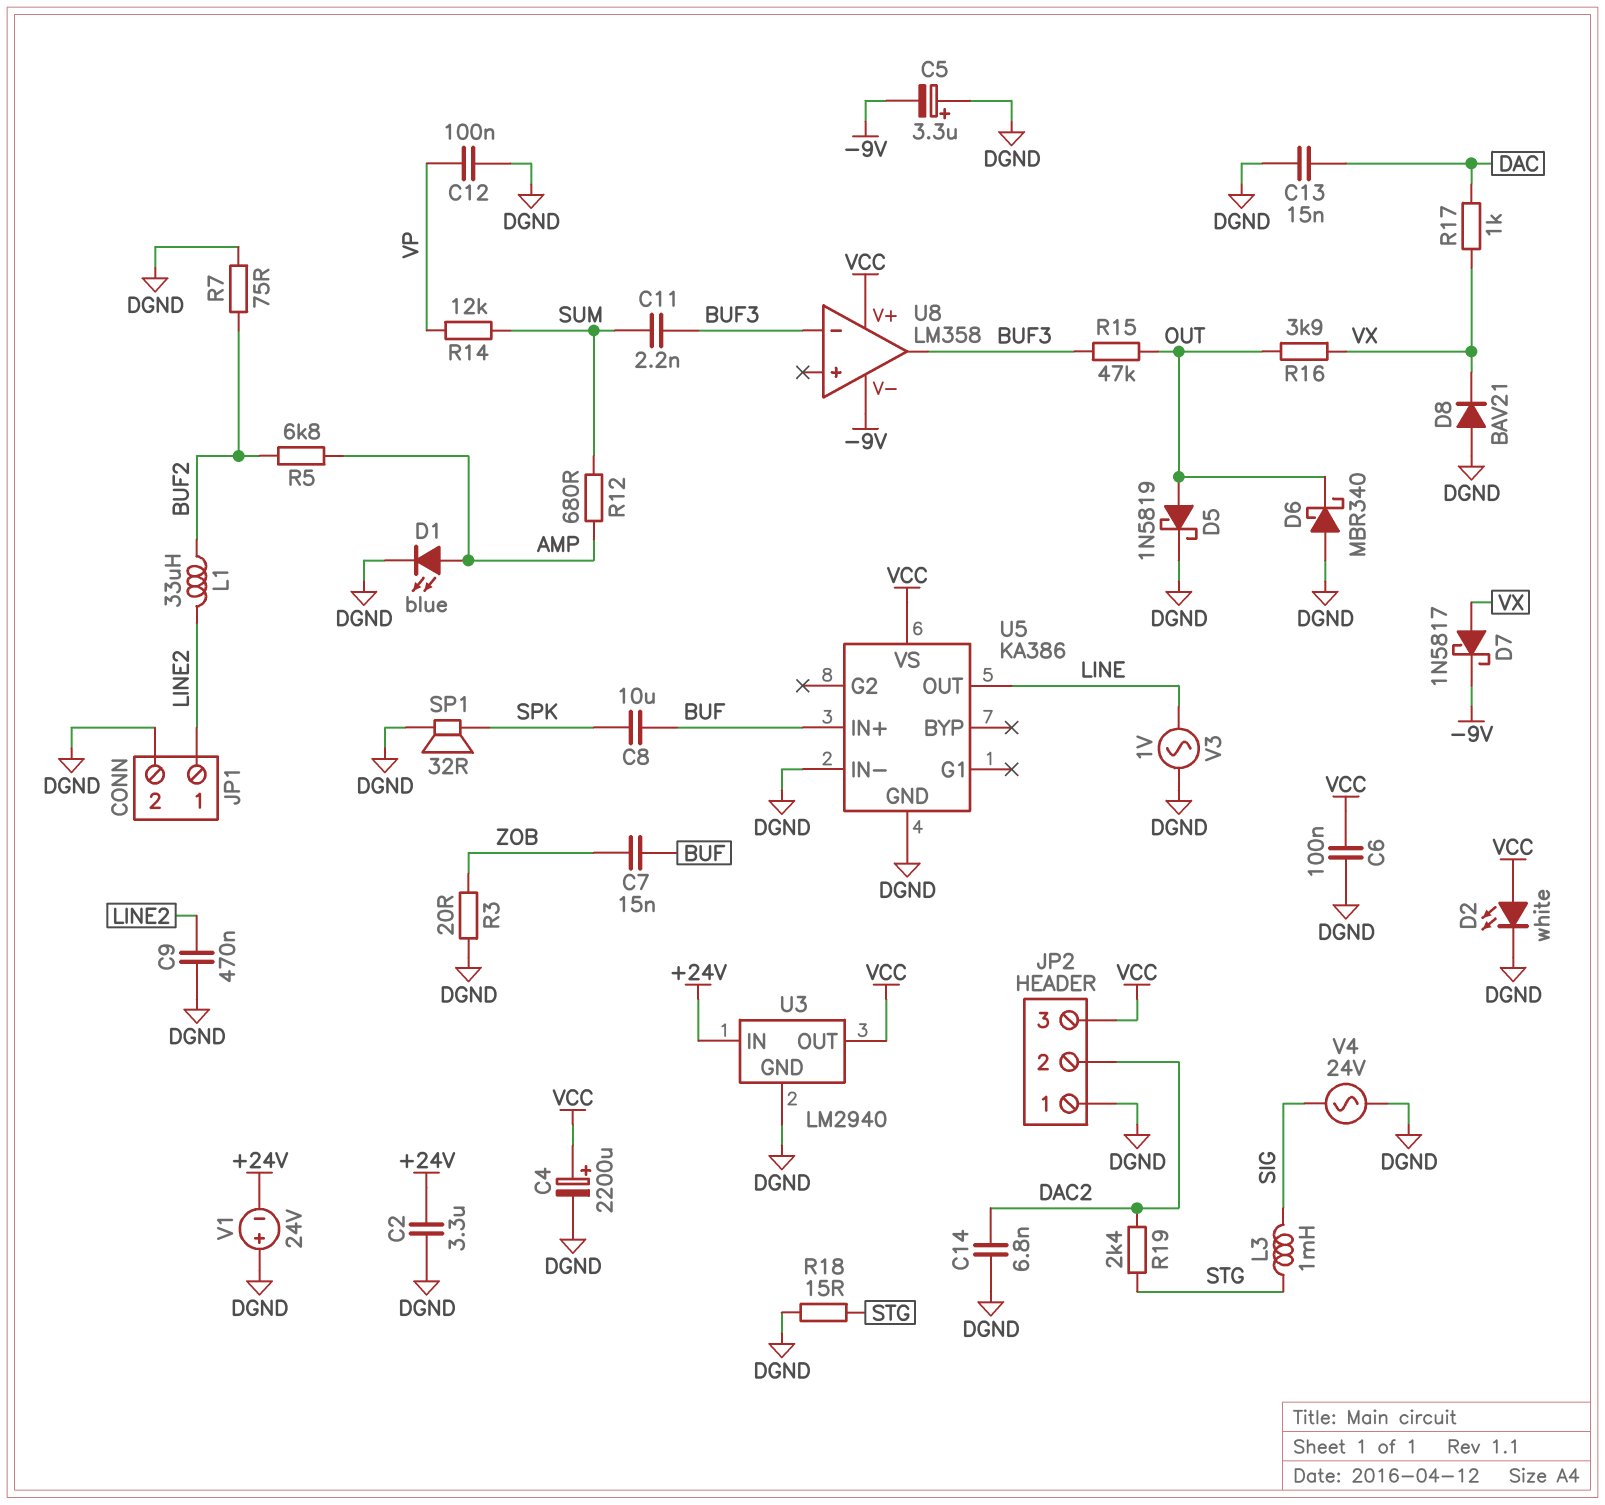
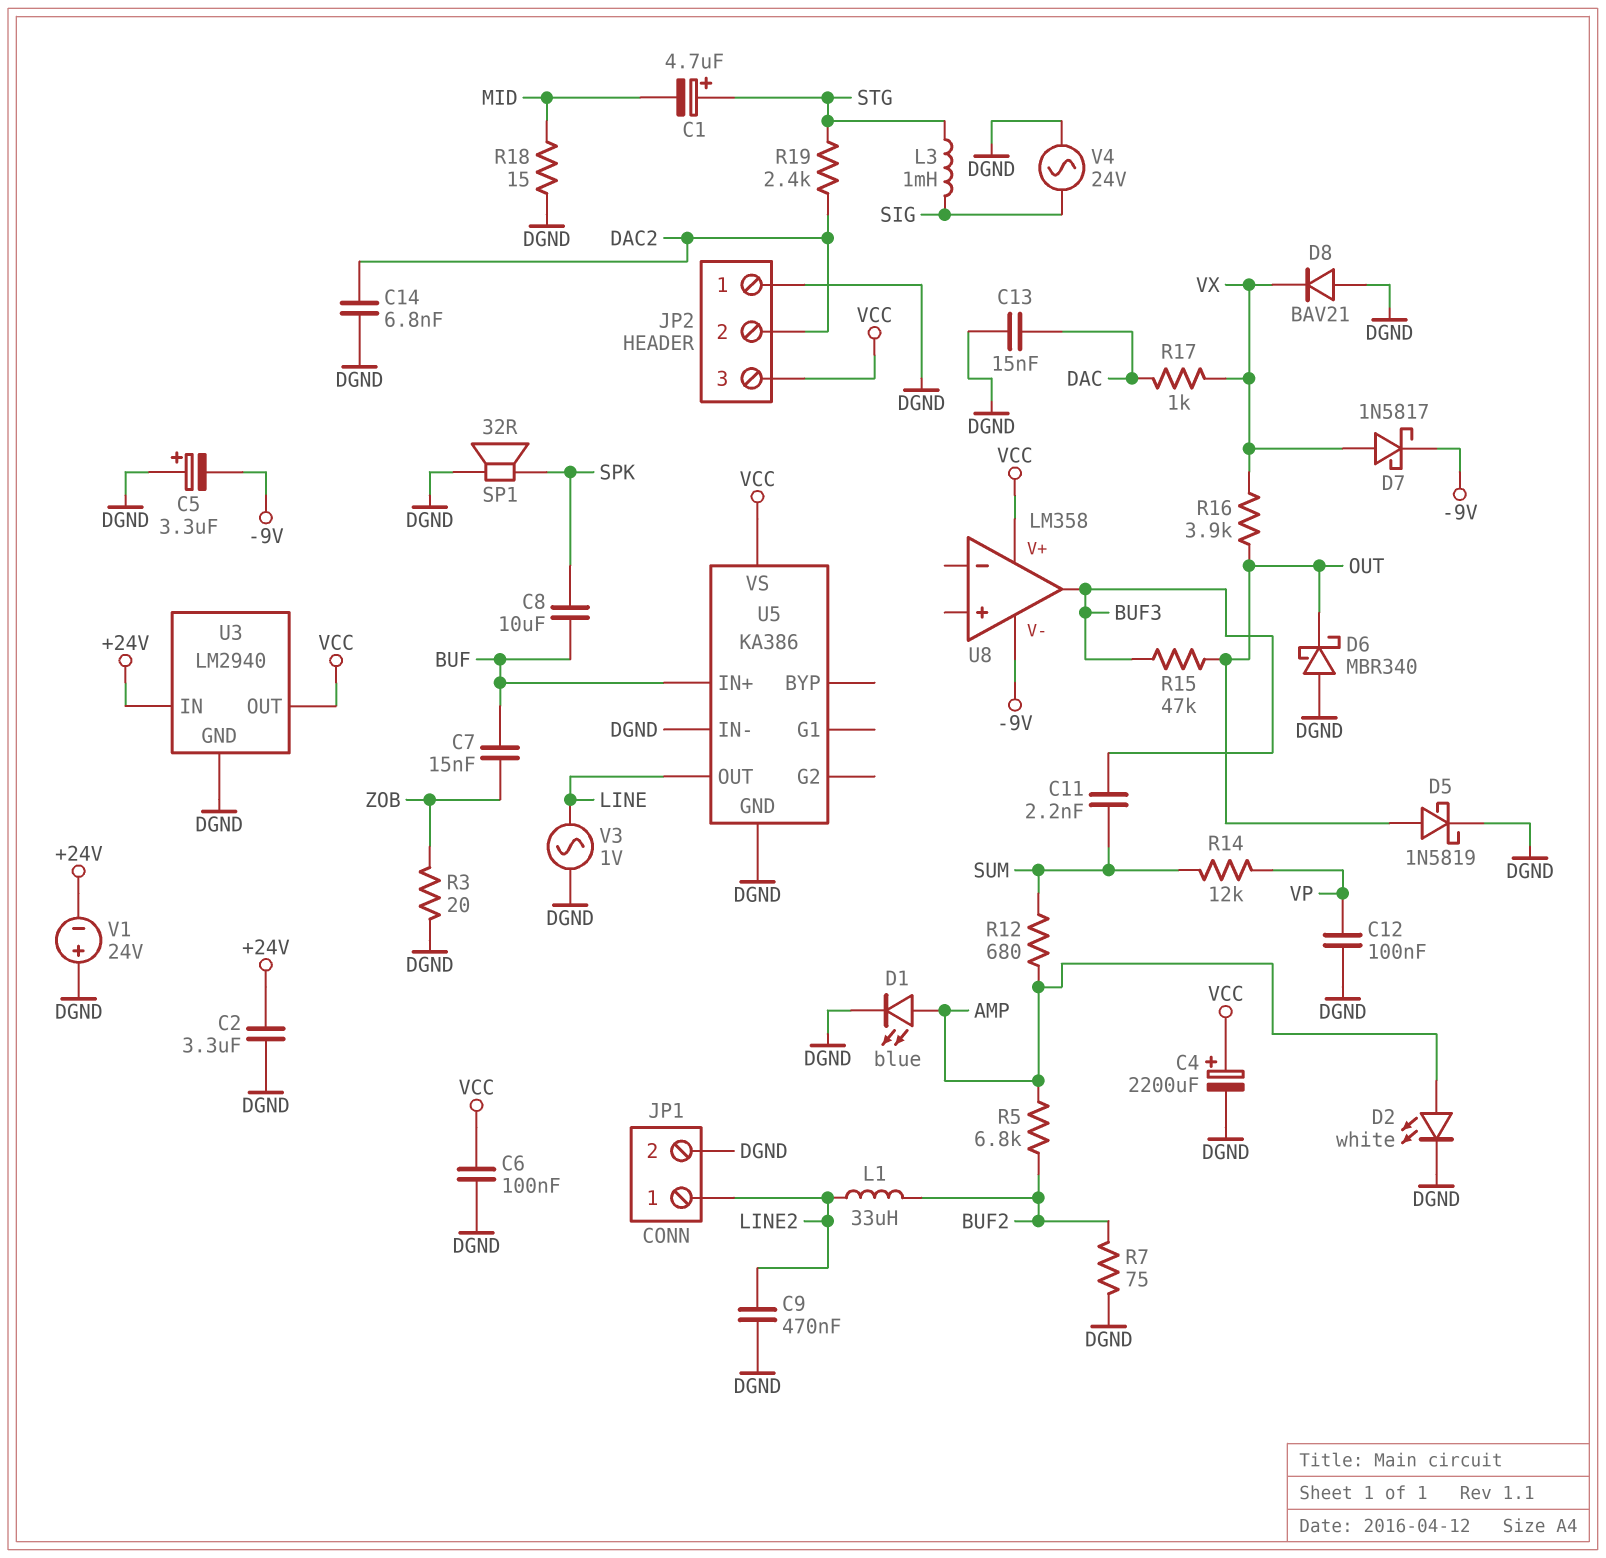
C1: none -> 4.7uF (plus STG, minus MID)
D2: LED white (A VCC, K DGND) -> LED white (A AMP, K DGND)
R18: 15 (DGND, STG) -> 15 (DGND, MID)
U8 pin in-: BUF3 -> none

